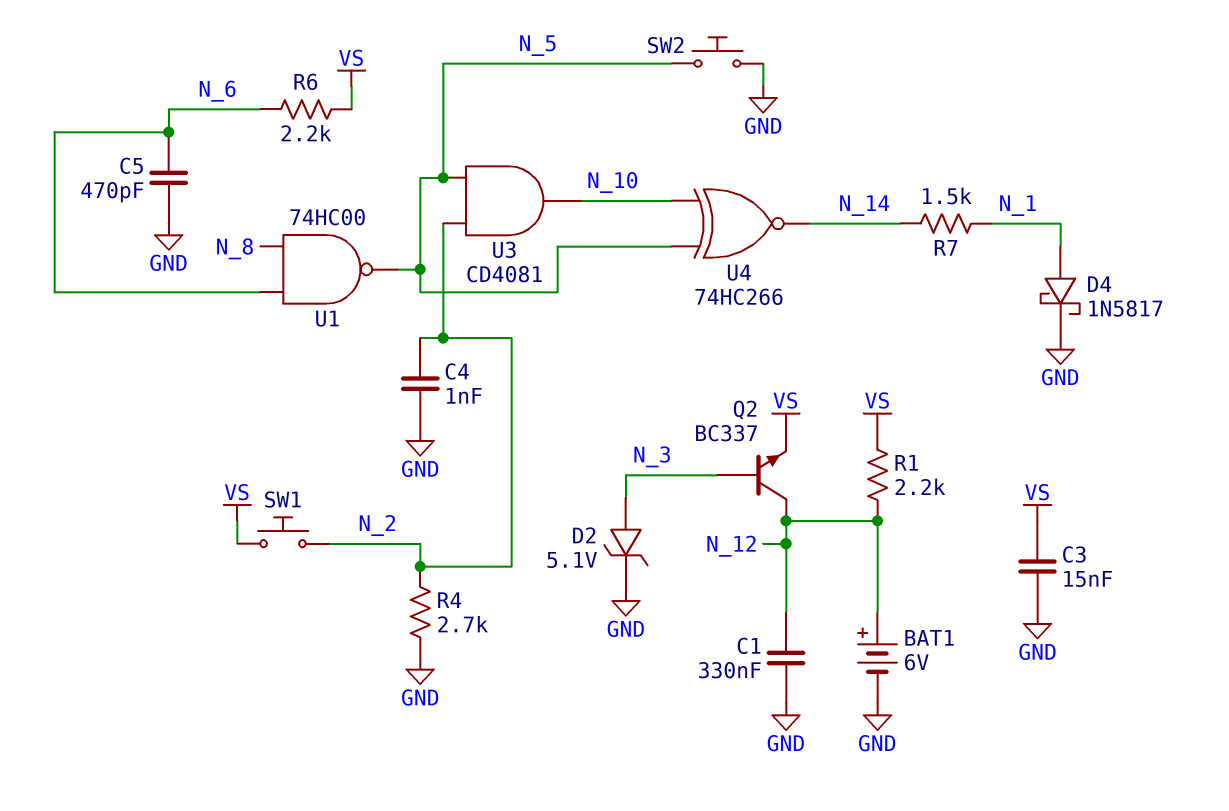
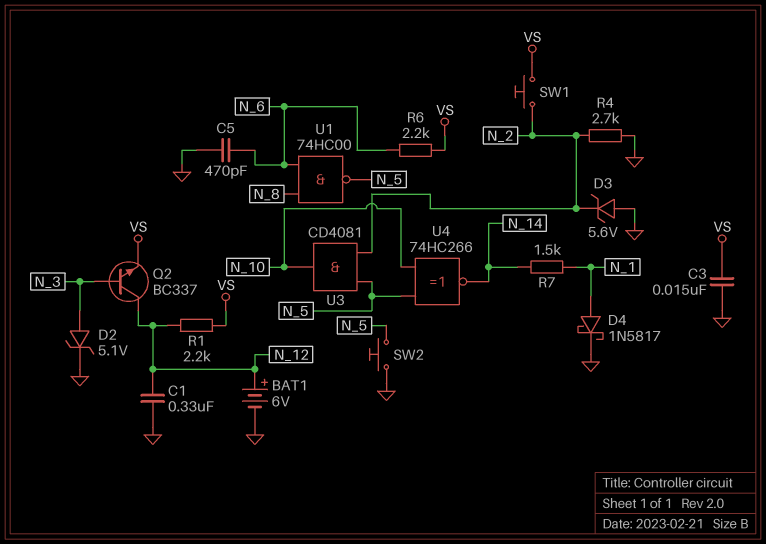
C4: 1nF (GND, N_2) -> none
D3: none -> zener 5.6V (A GND, K N_2)

